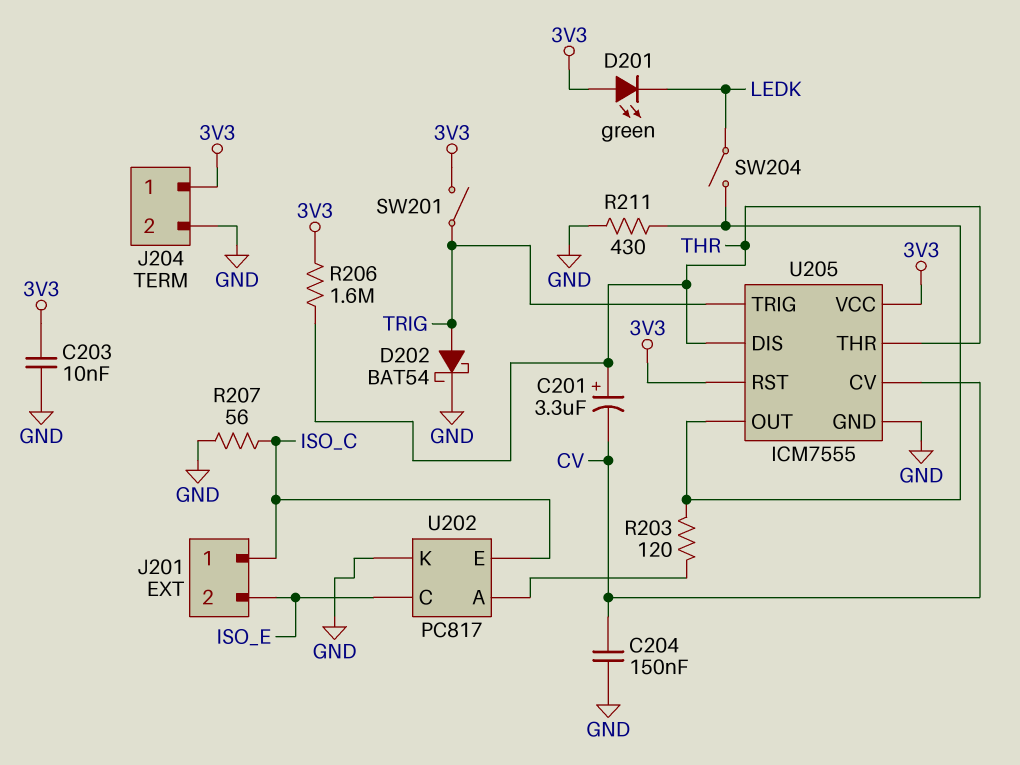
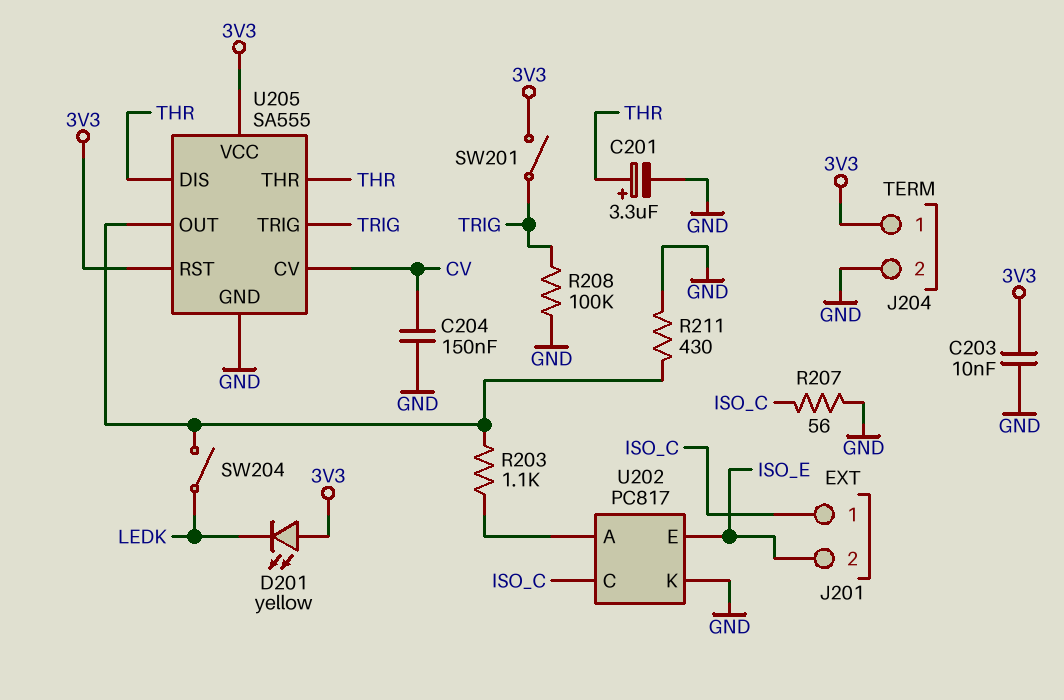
C201: 3.3uF (plus THR, minus CV) -> 3.3uF (plus THR, minus GND)
D201: LED green (A 3V3, K LEDK) -> LED yellow (A 3V3, K LEDK)
D202: schottky BAT54 (A TRIG, K GND) -> none
R203: 120 (U202/A, U205/OUT) -> 1.1k (U202/A, U205/OUT)
R206: 1.6M (3V3, THR) -> none
R208: none -> 100k (GND, TRIG)
U202 pin C: ISO_E -> ISO_C
U202 pin E: ISO_C -> ISO_E
U205: ICM7555 -> SA555

